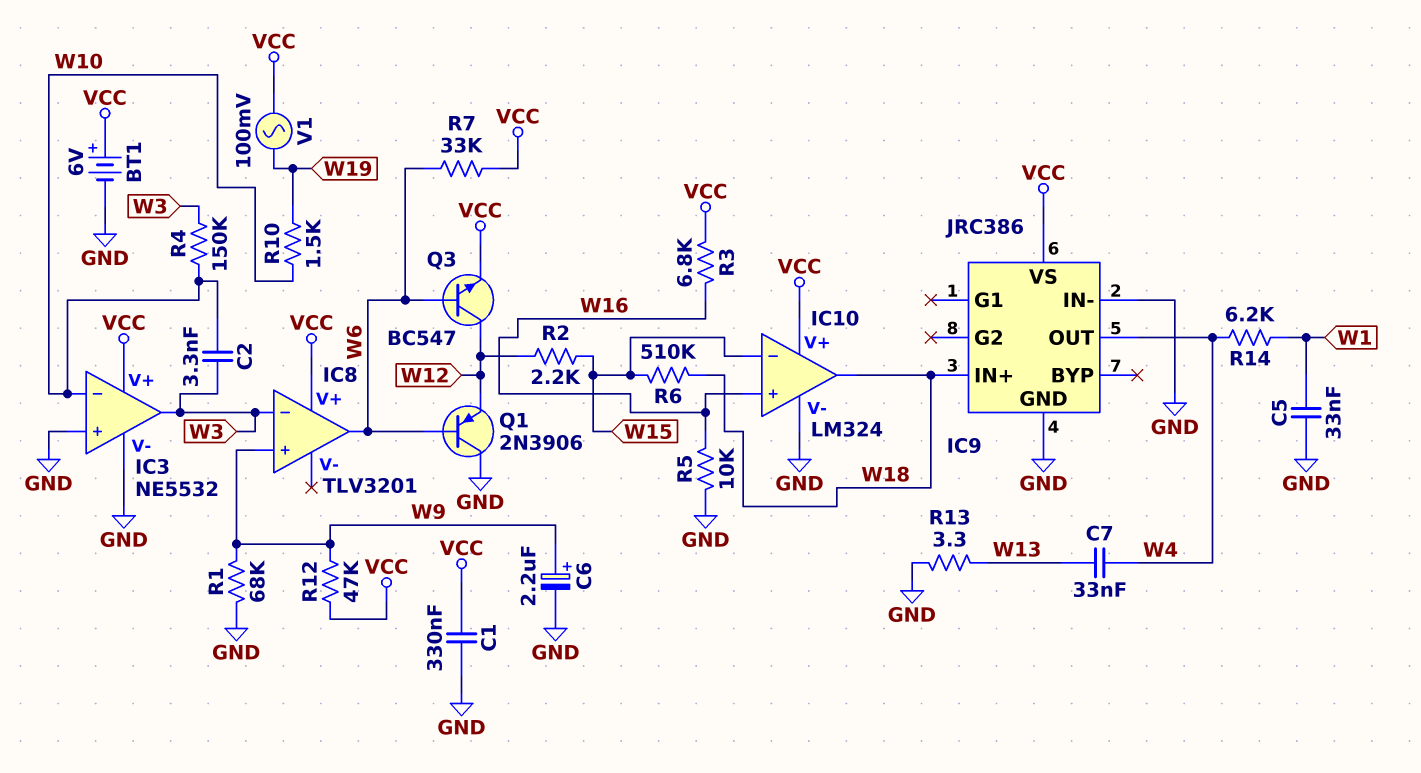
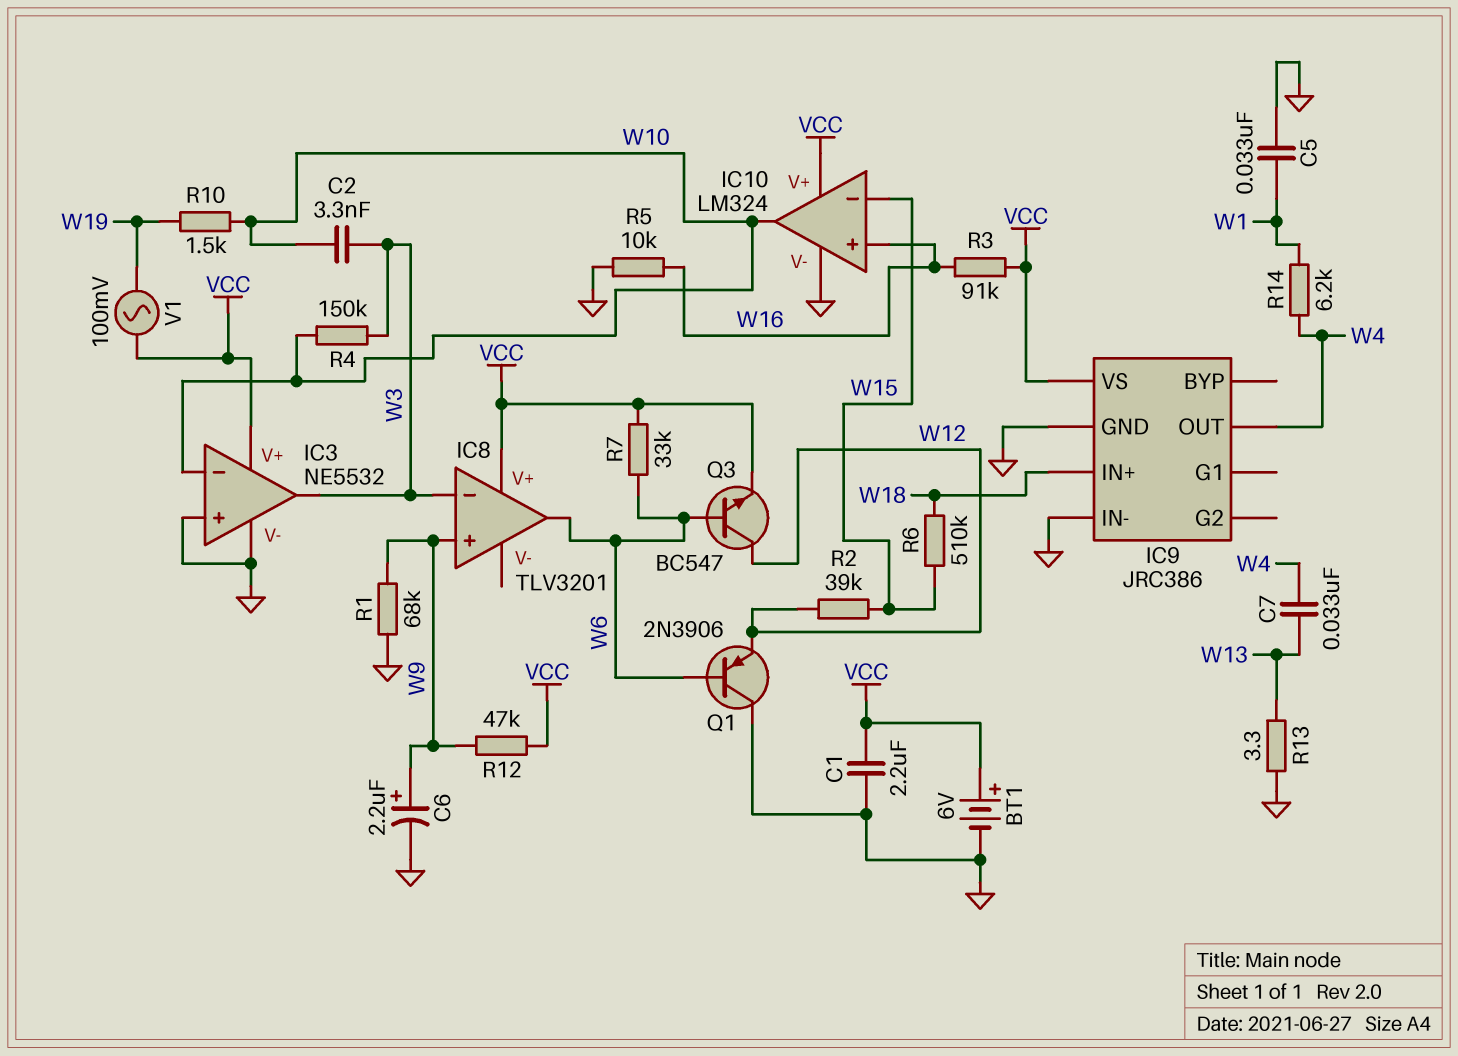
C1: 330nF (GND, VCC) -> 2.2uF (GND, VCC)
IC10 pin out: W18 -> W10
R2: 2.2k (W12, W15) -> 39k (W12, W15)
R3: 6.8k (VCC, W16) -> 91k (VCC, W16)

